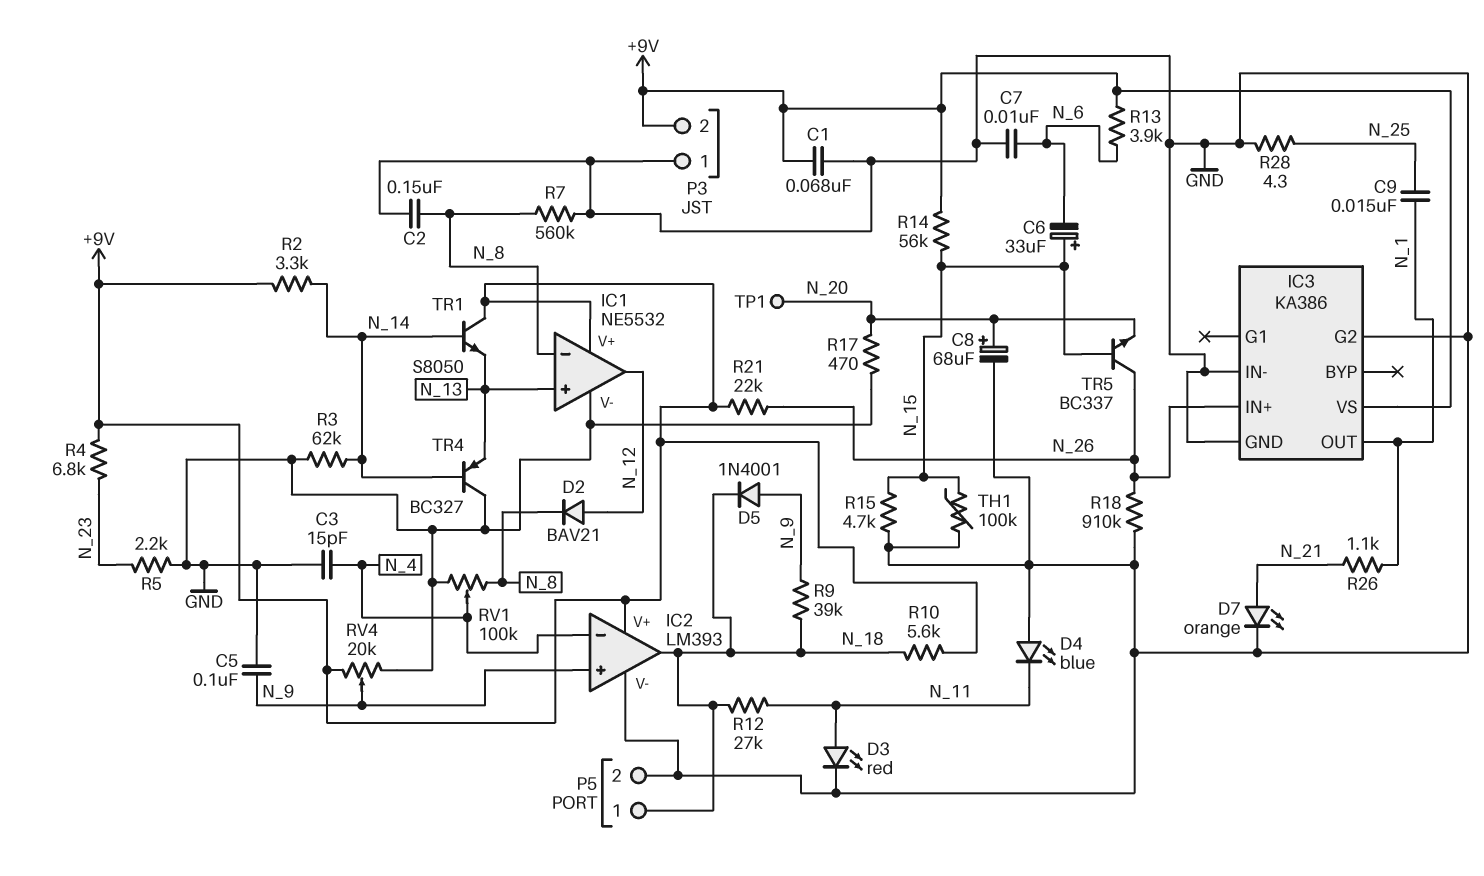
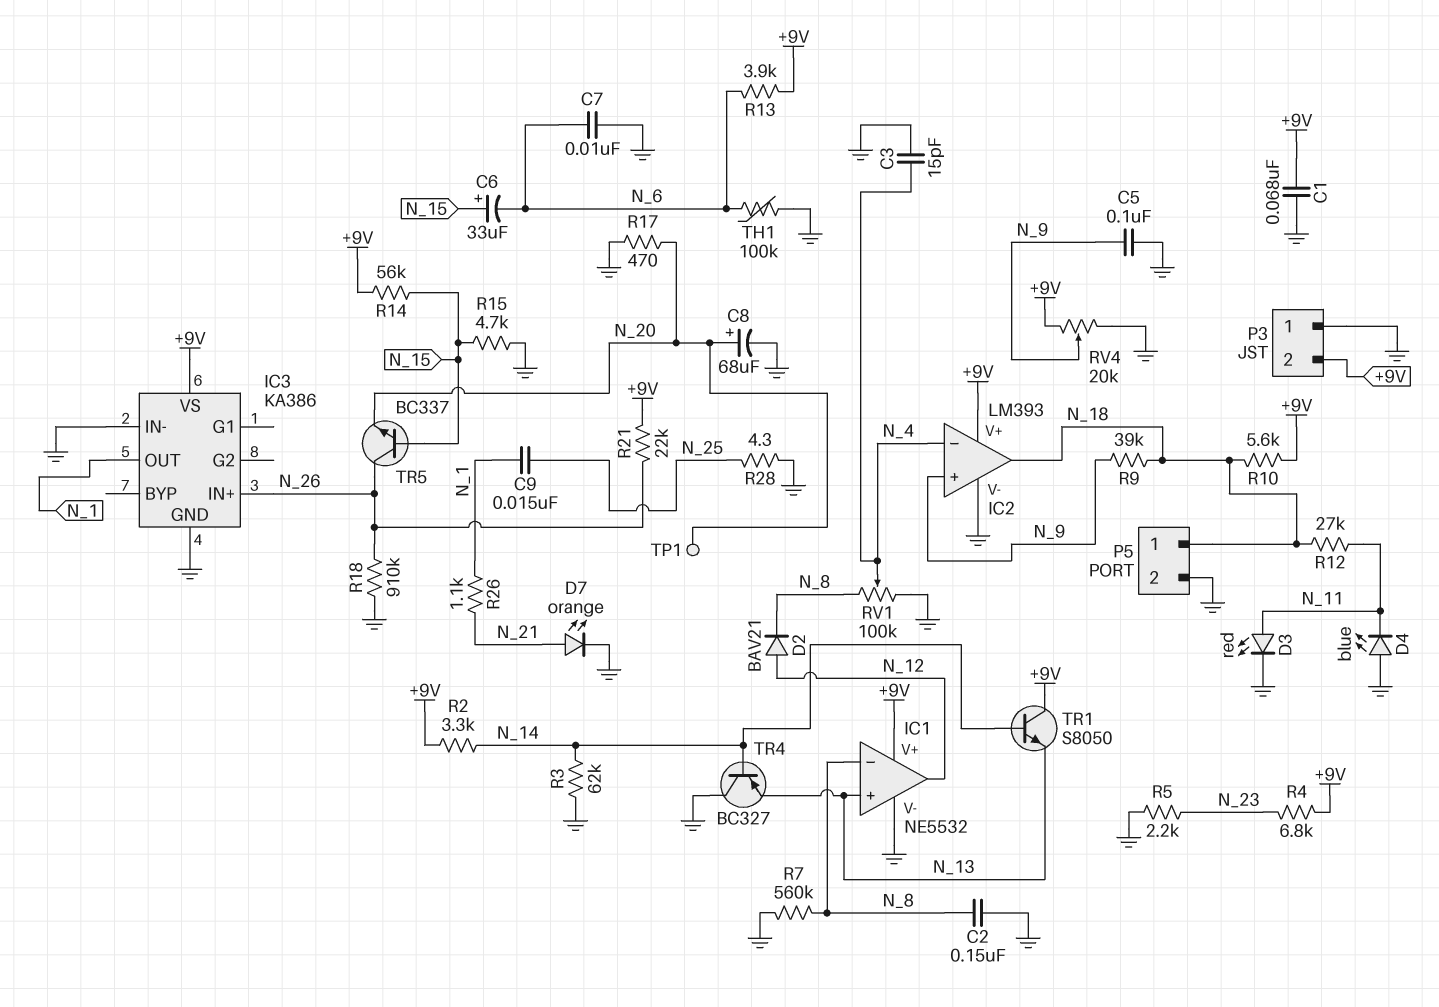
D5: diode 1N4001 (A N_9, K N_18) -> none
IC3 pin G2: GND -> none
TH1: 100k (GND, N_15) -> 100k (GND, N_6)

